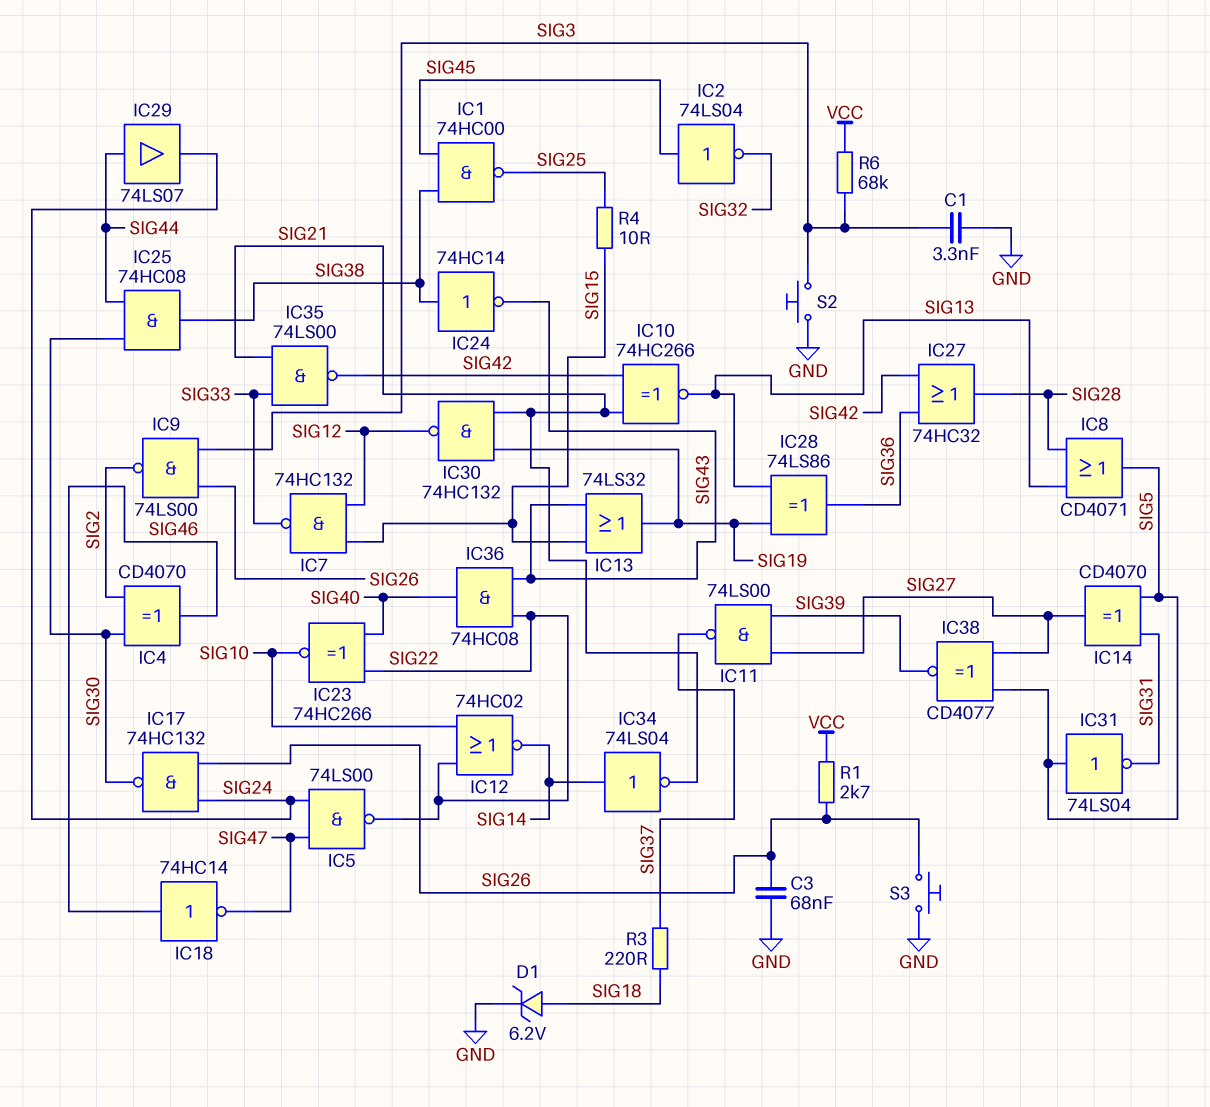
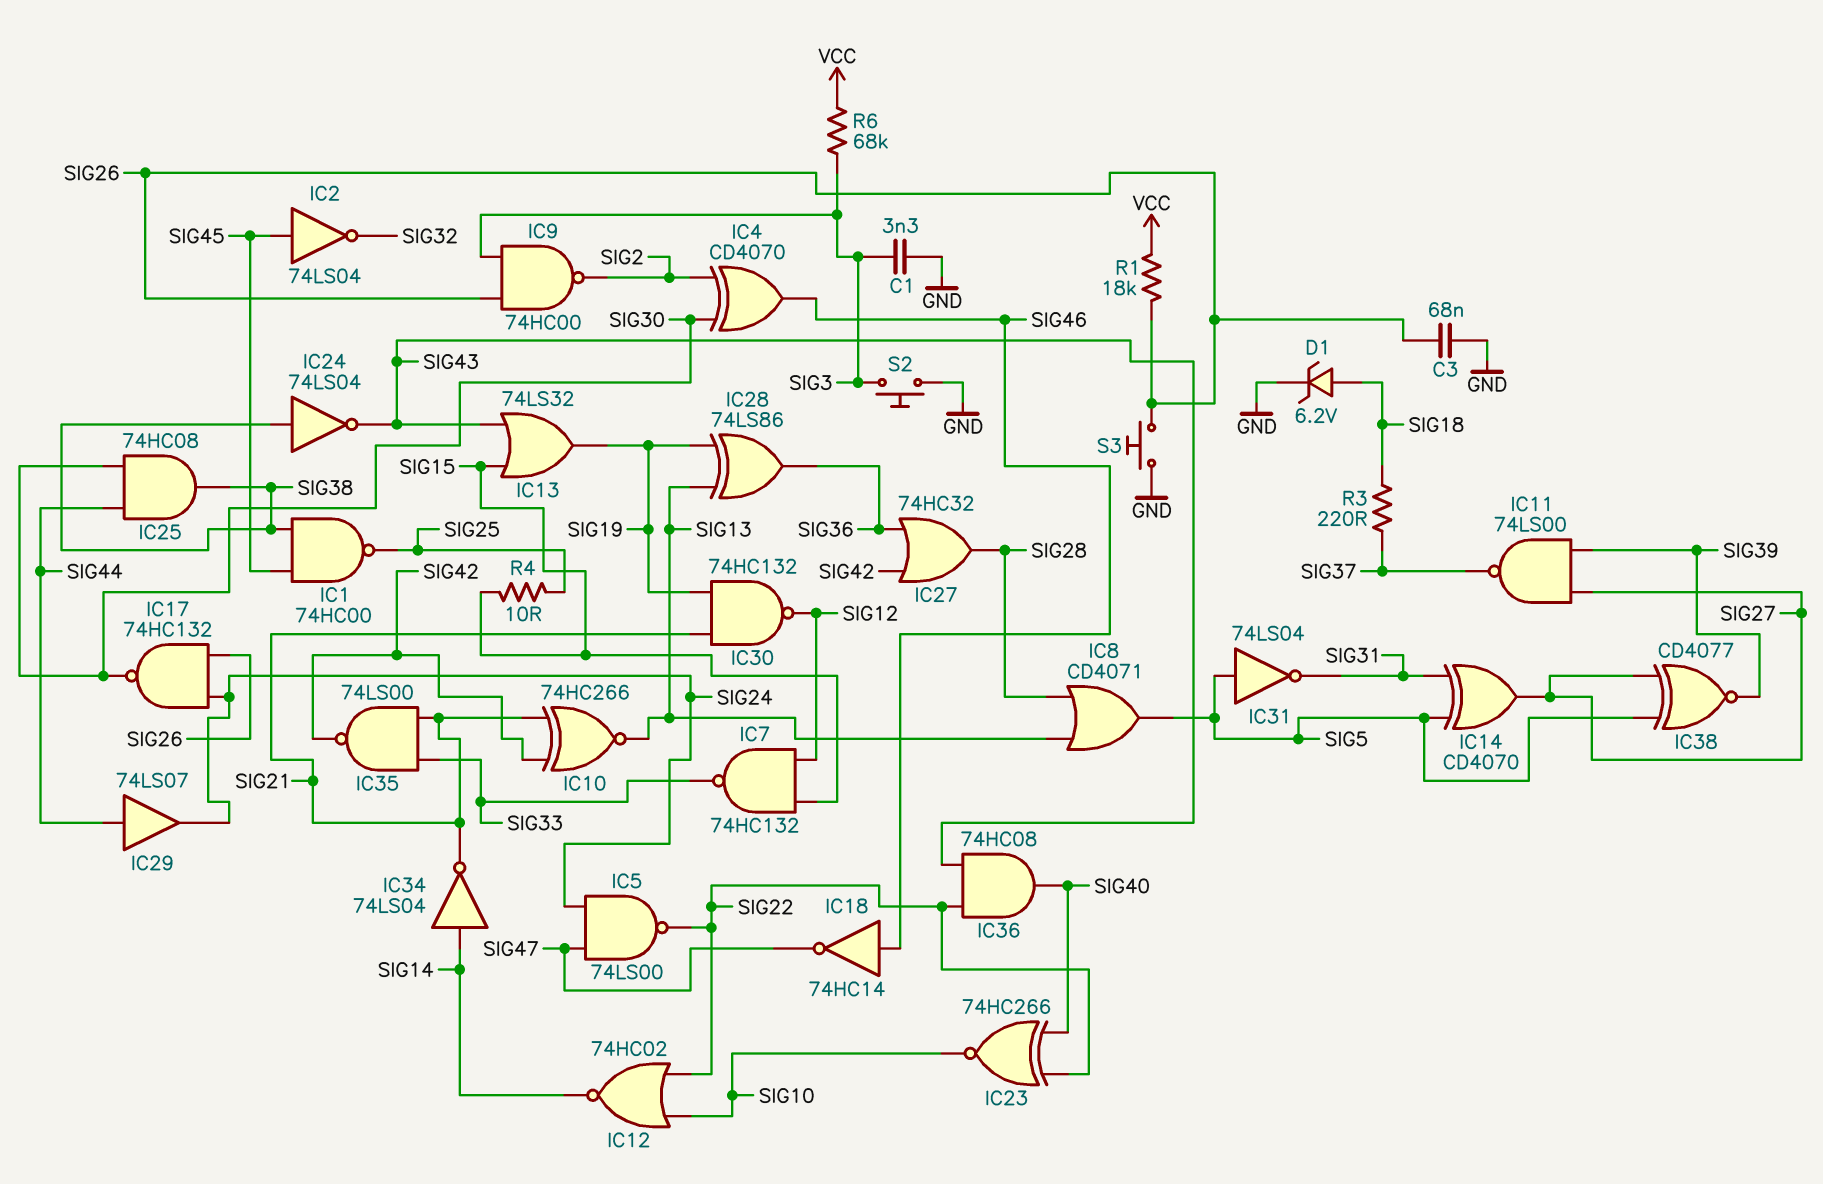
IC9: NAND 74LS00 (in SIG3, in SIG26, out SIG2) -> NAND 74HC00 (in SIG3, in SIG26, out SIG2)
IC24: NOT 74HC14 (in SIG38, out SIG43) -> NOT 74LS04 (in SIG38, out SIG43)
R1: 2.7k (SIG26, VCC) -> 18k (SIG26, VCC)

